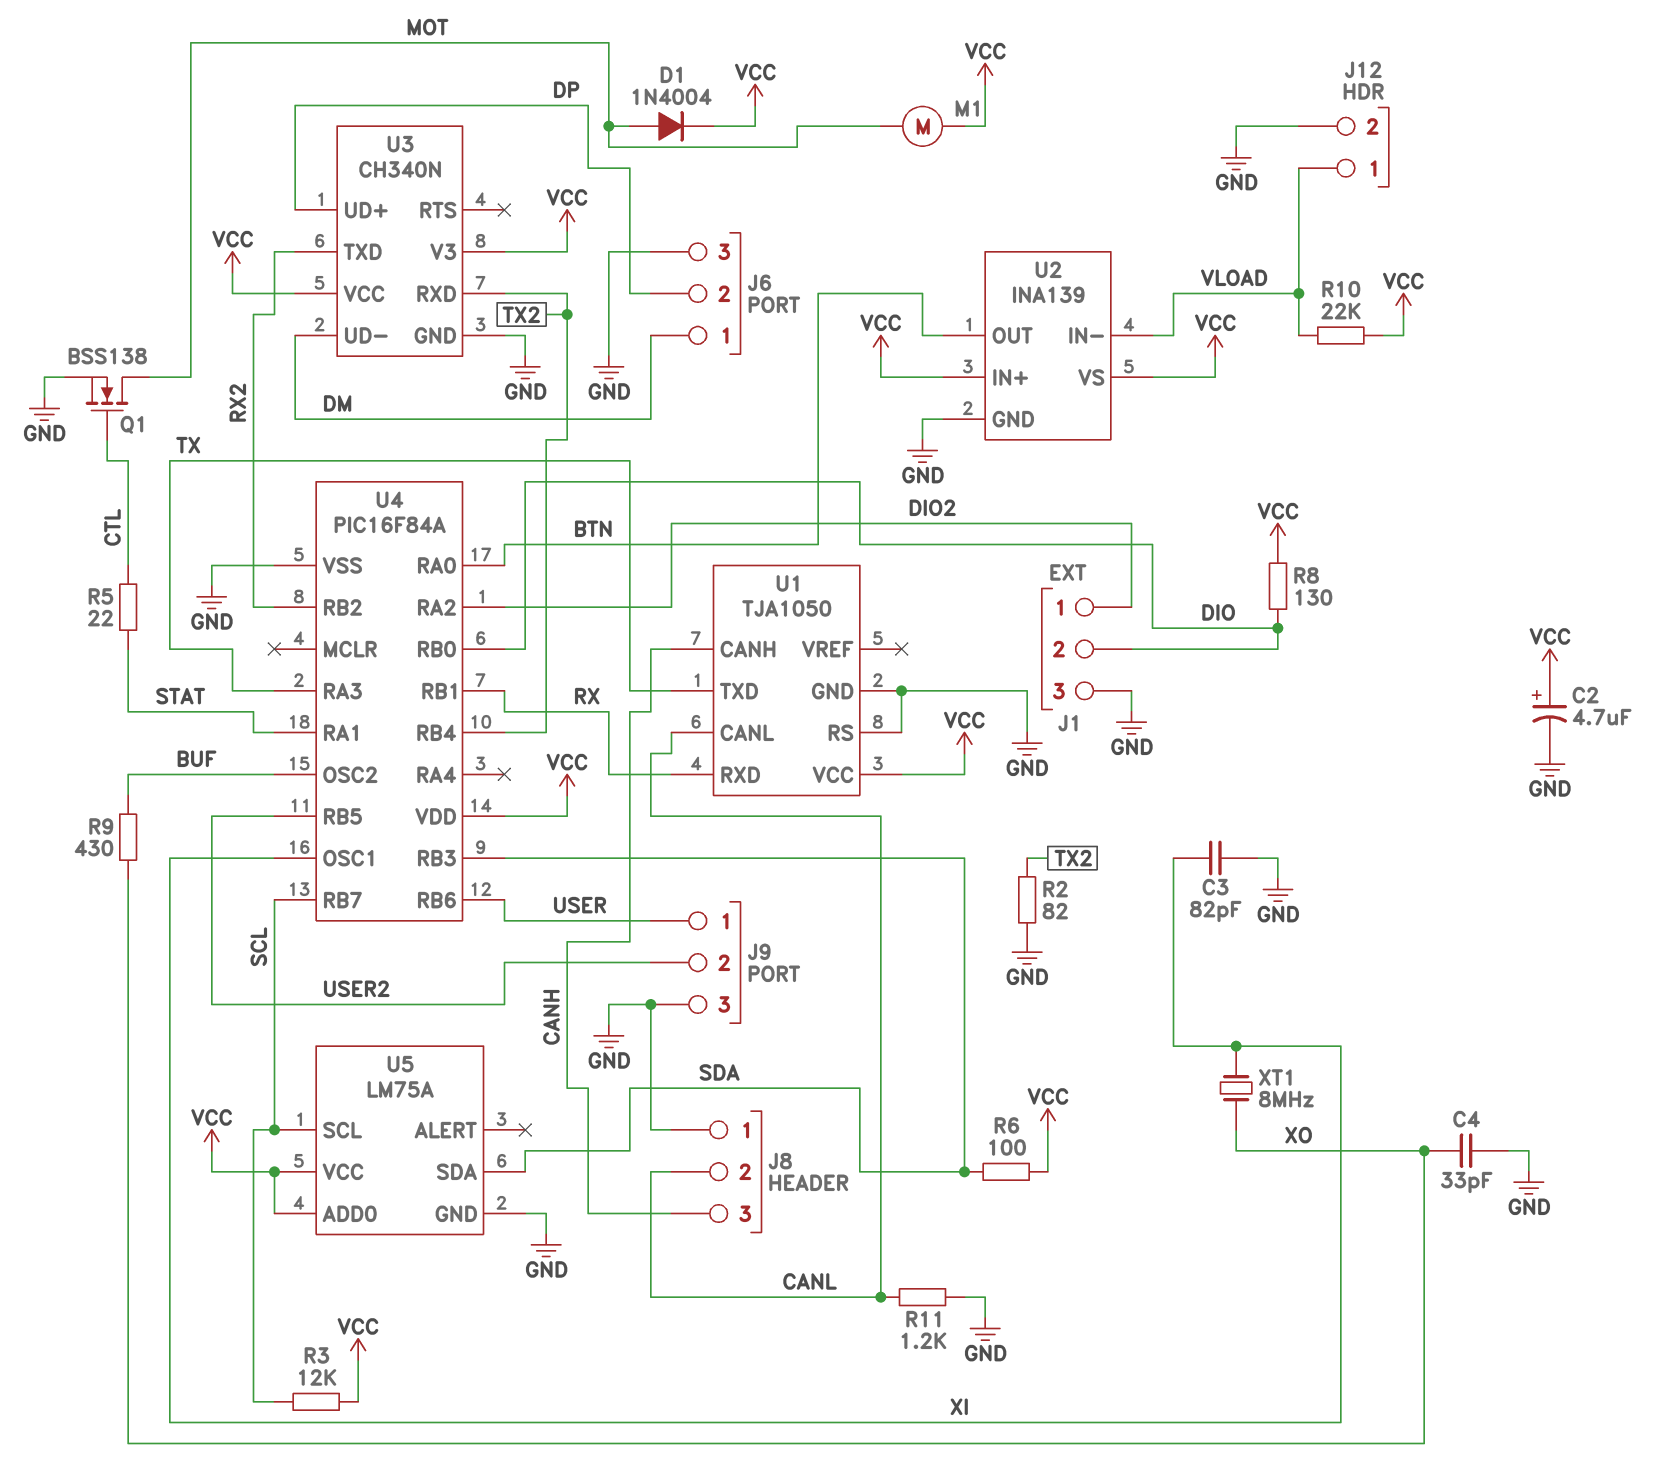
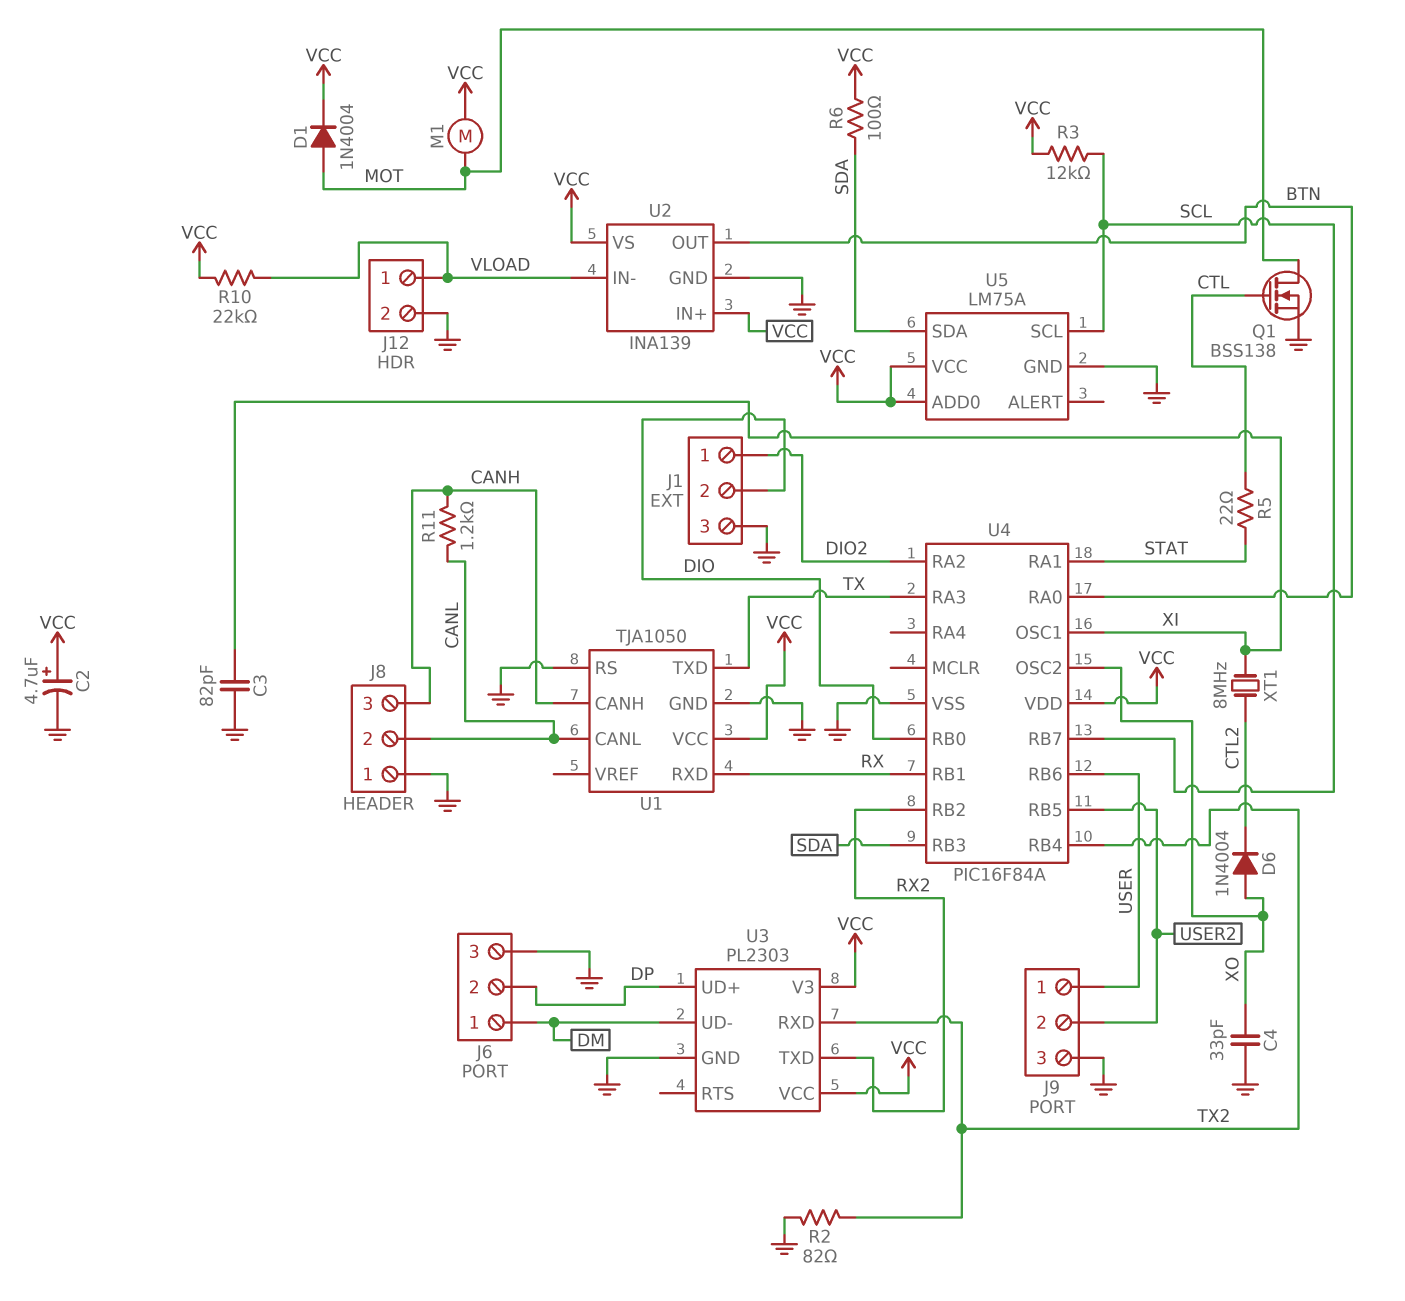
D6: none -> diode 1N4004 (A XO, K CTL2)
R8: 130 (DIO, VCC) -> none
R9: 430 (BUF, XO) -> none
R11: 1.2k (CANL, GND) -> 1.2k (CANH, CANL)
U3: CH340N -> PL2303
U4 pin OSC2: BUF -> XO
XT1: 8MHz (XI, XO) -> 8MHz (CTL2, XI)

